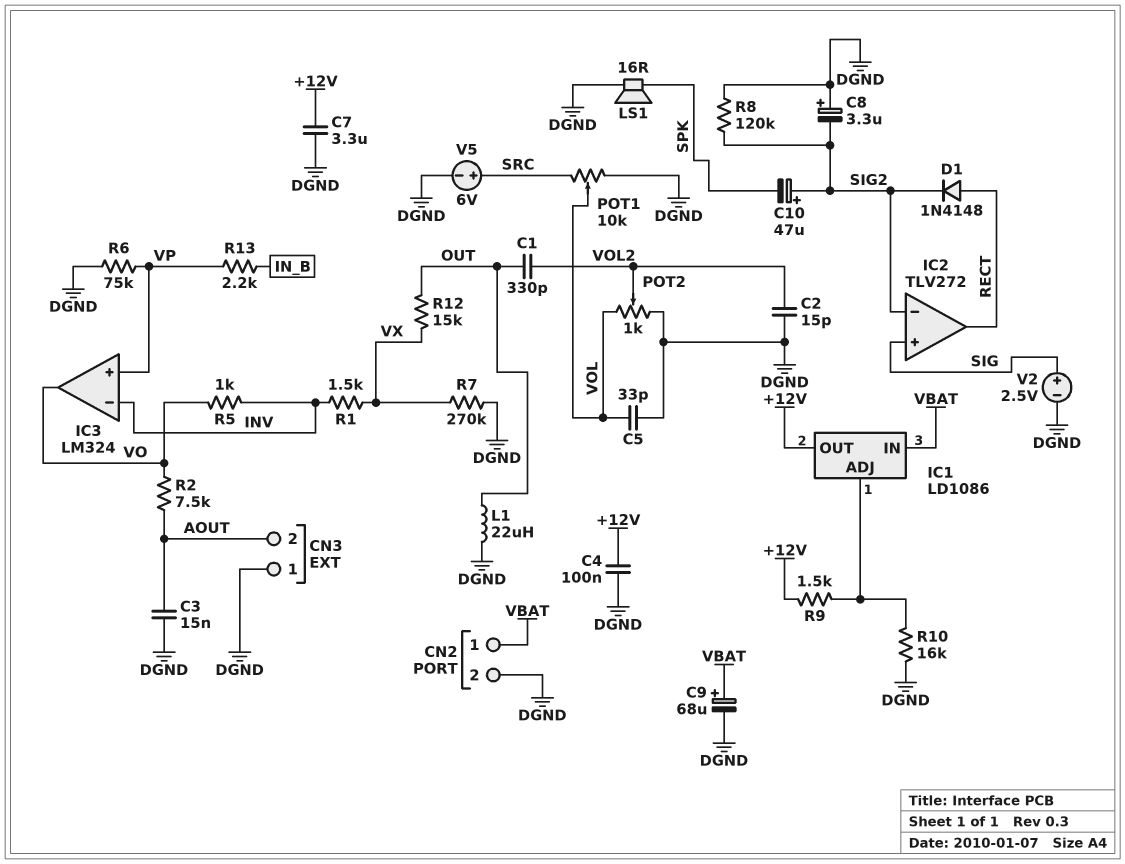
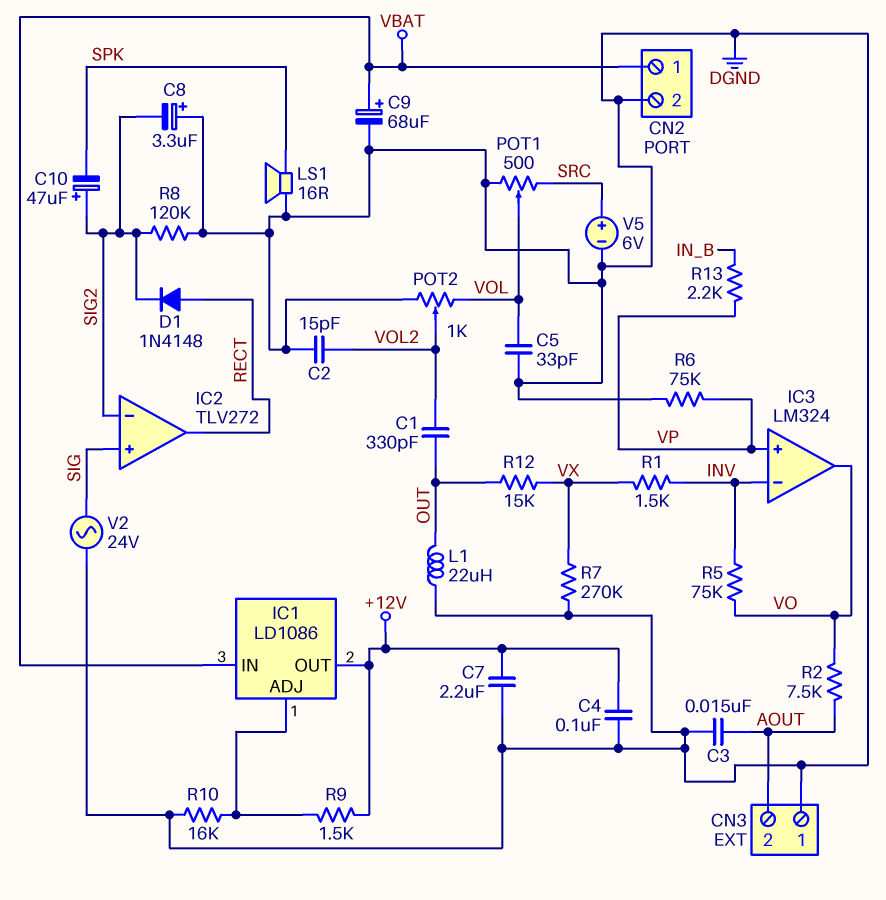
C7: 3.3uF (+12V, DGND) -> 2.2uF (+12V, DGND)
POT1: 10k (DGND, SRC, wiper VOL) -> 500 (DGND, SRC, wiper VOL)
R5: 1k (INV, VO) -> 75k (INV, VO)
V2: 2.5V (plus SIG, minus DGND) -> AC 24V (DGND, SIG)

